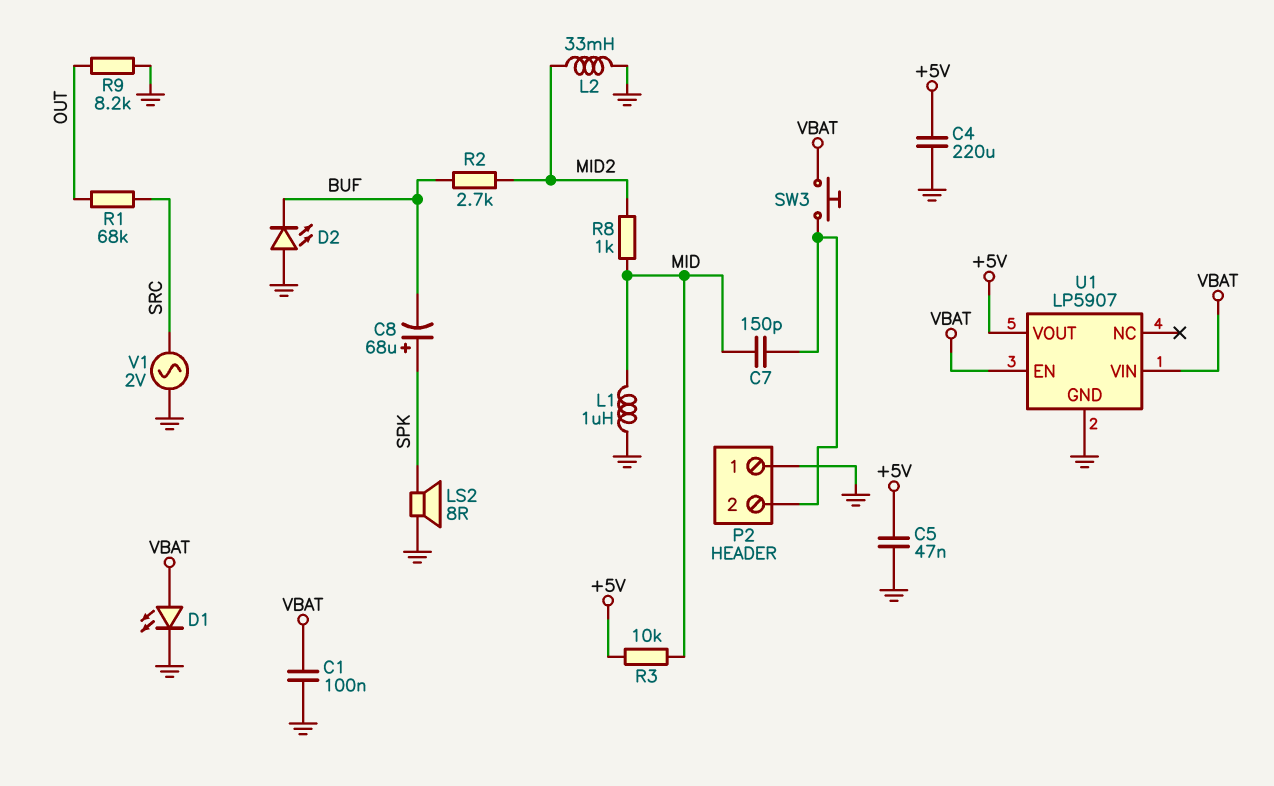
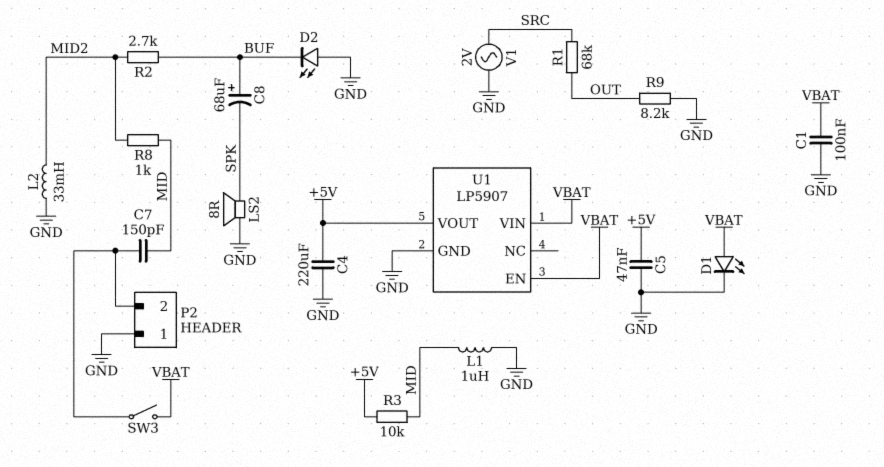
C8: 68uF (plus SPK, minus BUF) -> 68uF (plus BUF, minus SPK)
SW3: button (P2/2, VBAT) -> switch (P2/2, VBAT)

